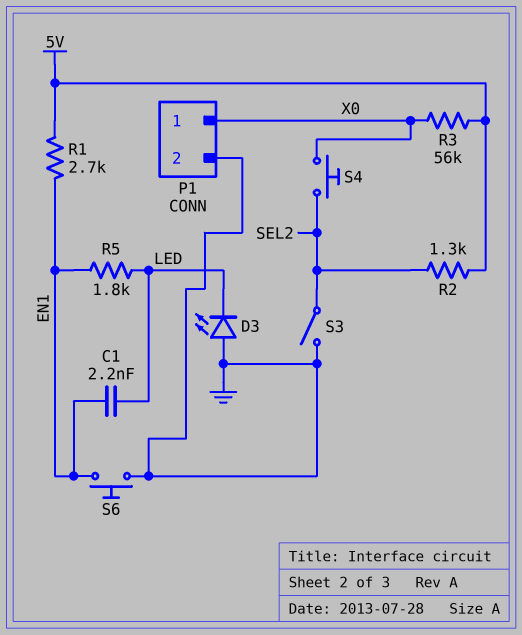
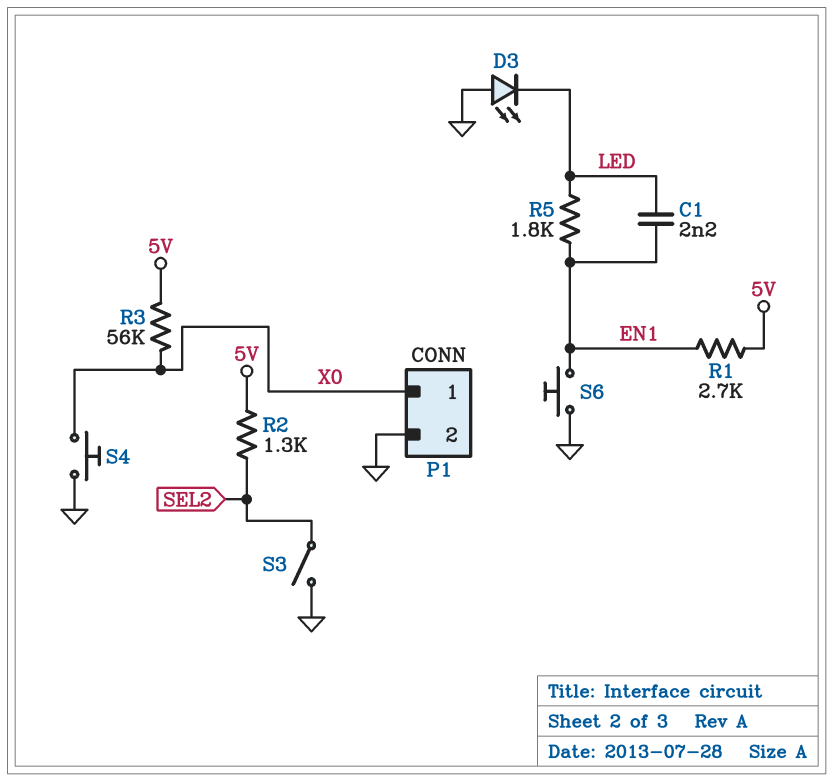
S4: button (SEL2, X0) -> button (GND, X0)

